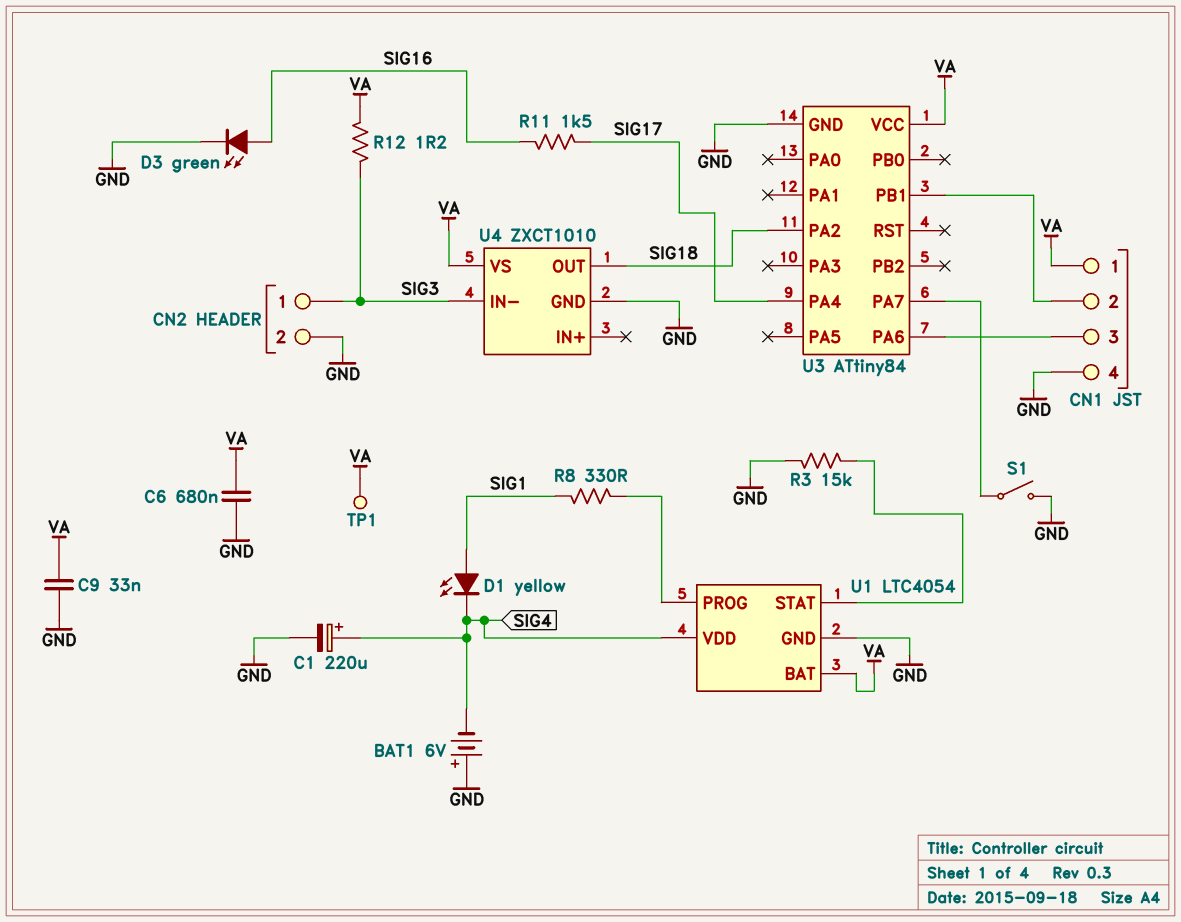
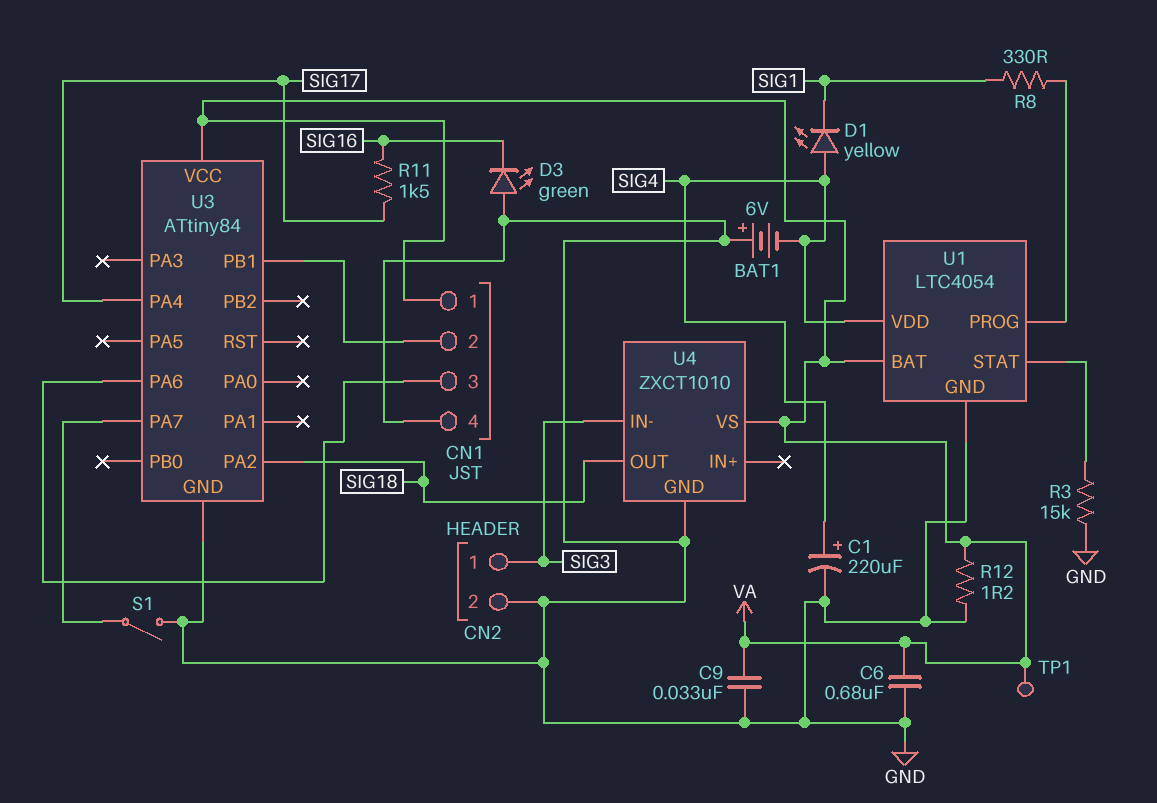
D1: LED yellow (A SIG1, K SIG4) -> LED yellow (A SIG4, K SIG1)
D3: LED green (A SIG16, K GND) -> LED green (A GND, K SIG16)
R12: 1.2 (SIG3, VA) -> 1.2 (GND, VA)

